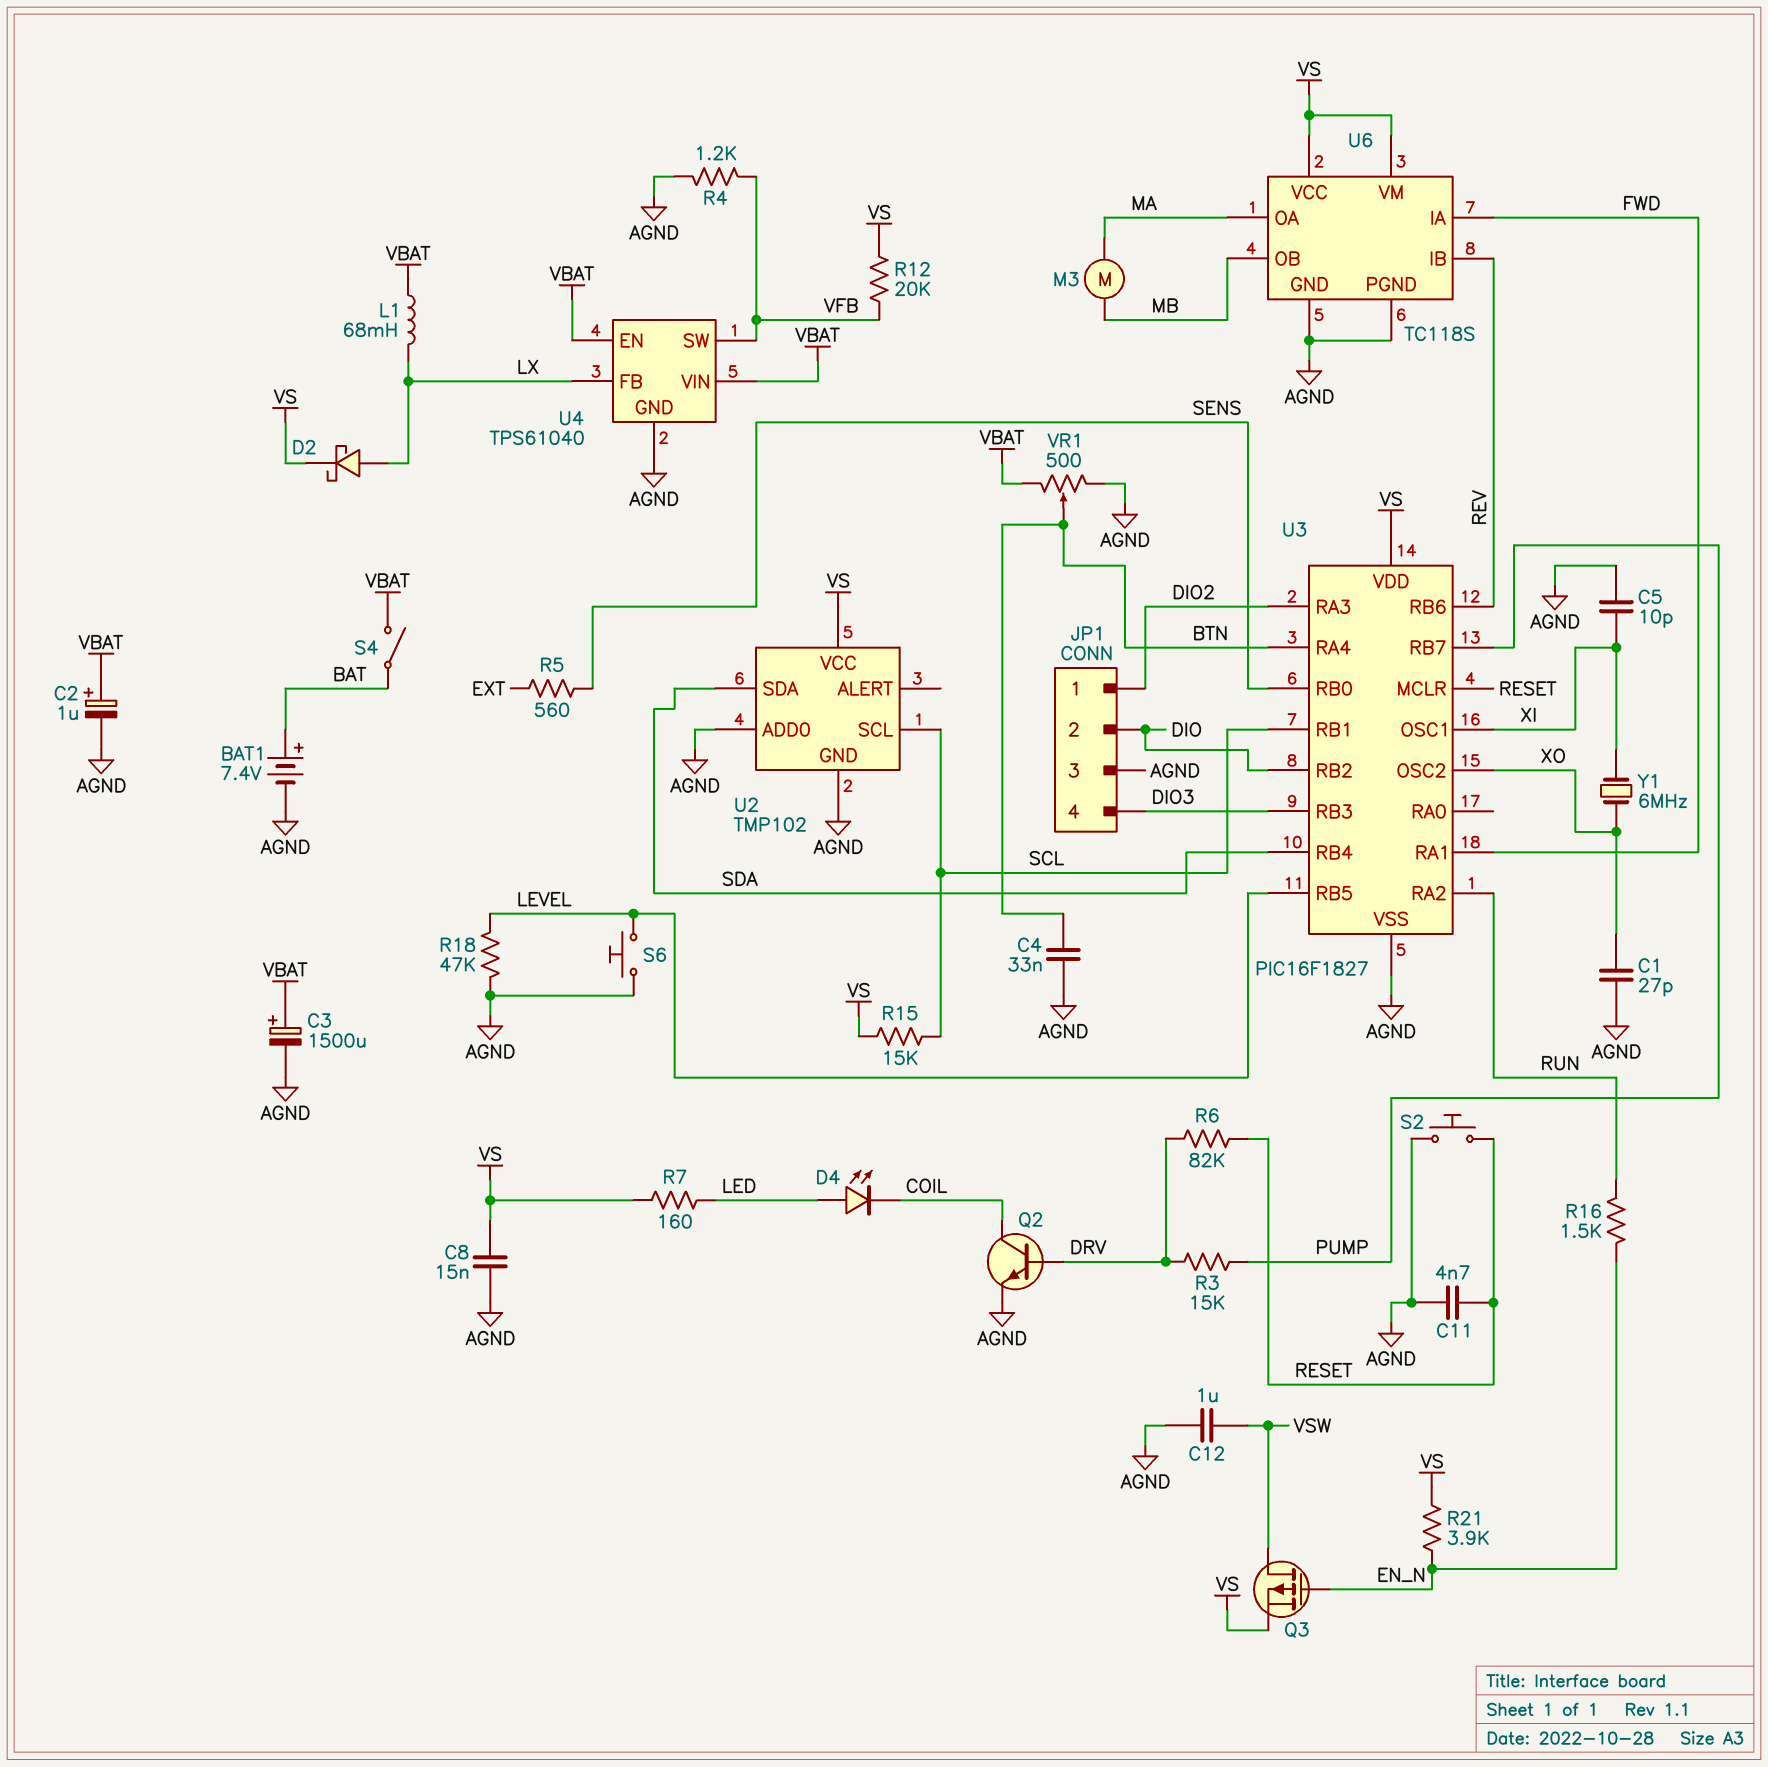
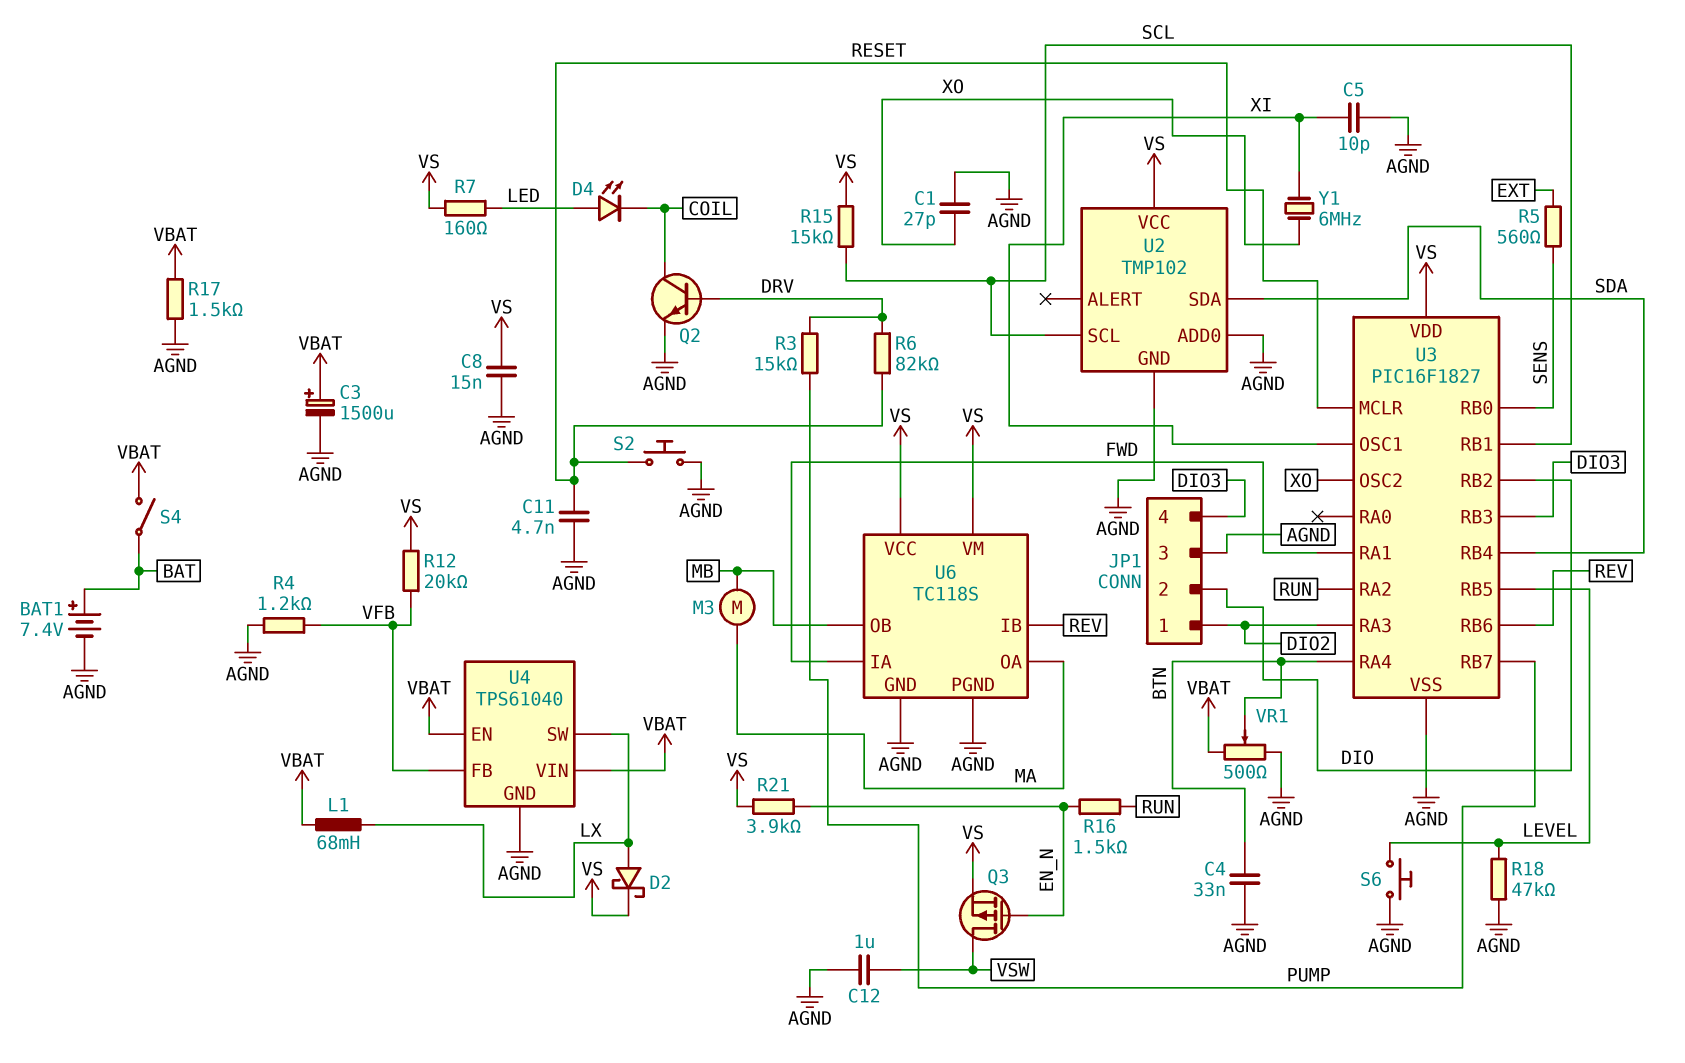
C2: 1uF (plus VBAT, minus AGND) -> none
R17: none -> 1.5k (AGND, VBAT)
U4 pin FB: LX -> VFB
U4 pin SW: VFB -> LX

